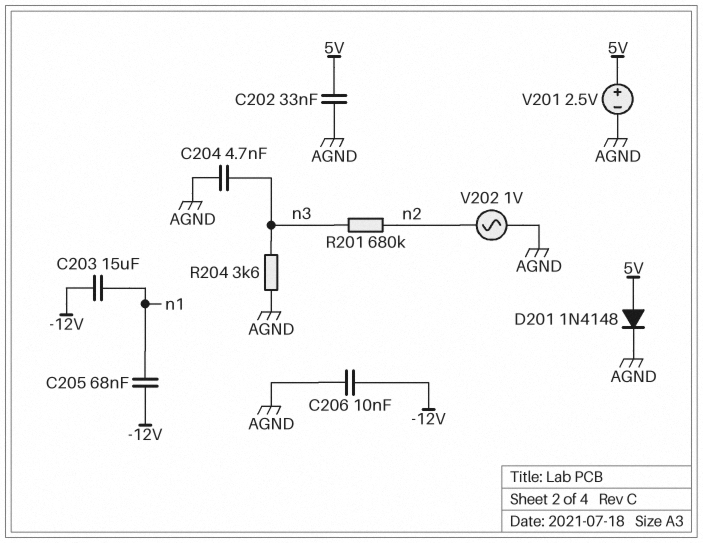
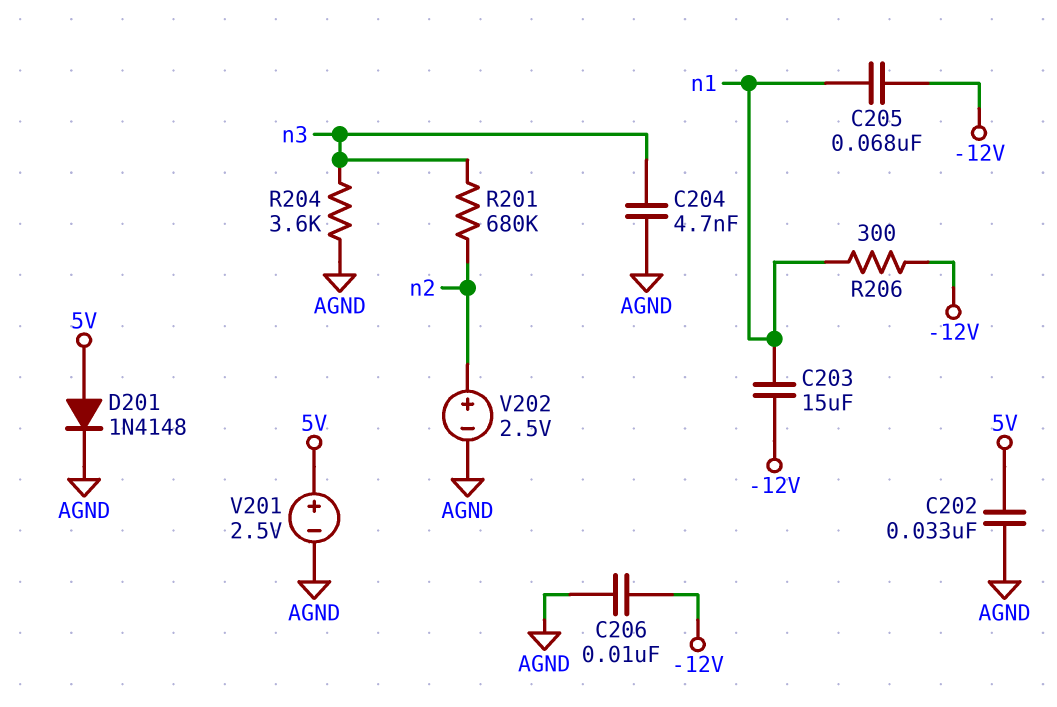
R206: none -> 300 (-12V, n1)
V202: AC 1V (AGND, n2) -> 2.5V (plus n2, minus AGND)

